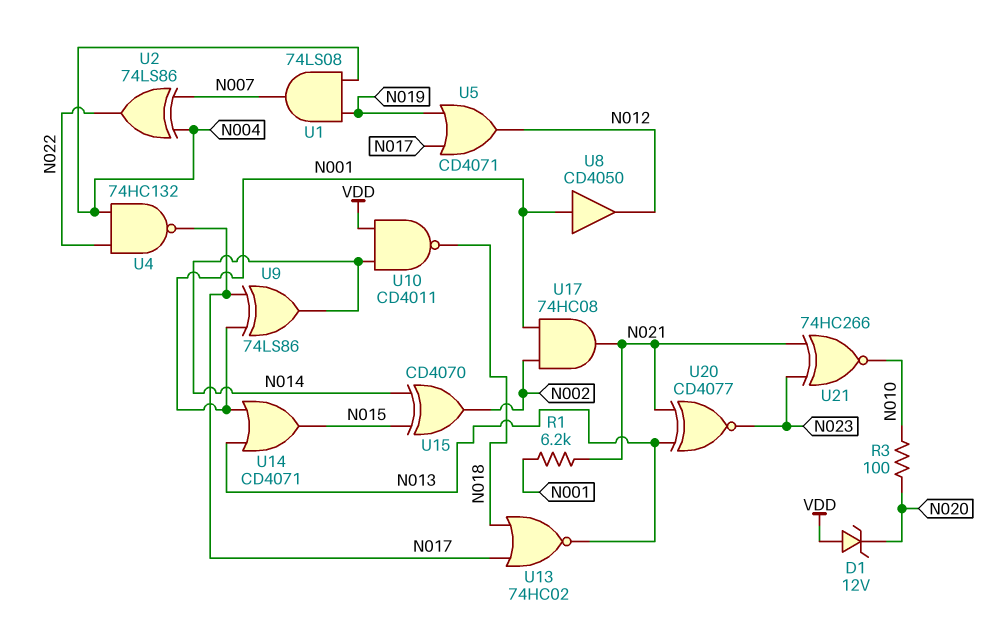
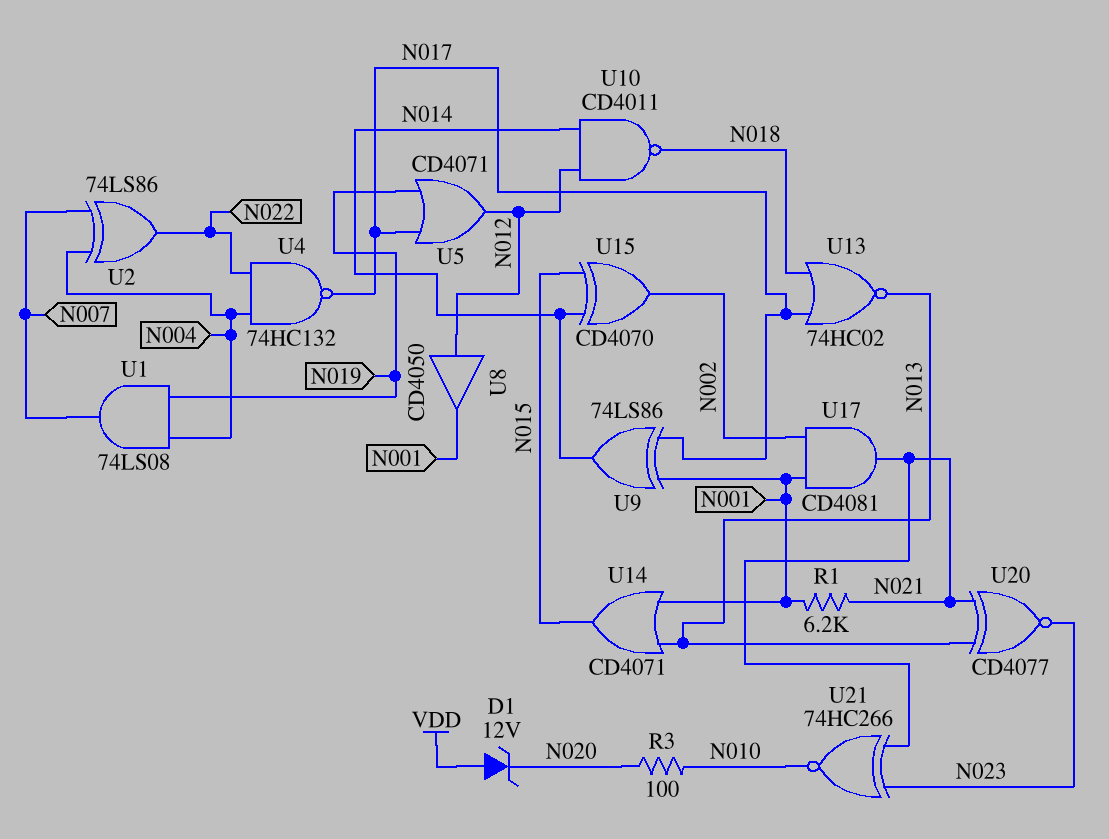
U8: buffer CD4050 (in N001, out N012) -> buffer CD4050 (in N012, out N001)
U10: NAND CD4011 (in N014, in VDD, out N018) -> NAND CD4011 (in N012, in N014, out N018)
U17: AND 74HC08 (in N001, in N002, out N021) -> AND CD4081 (in N001, in N002, out N021)

